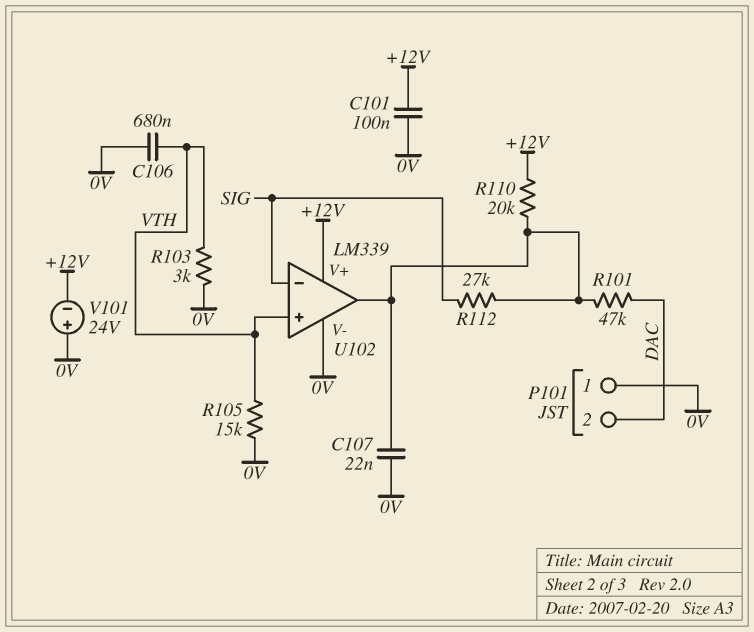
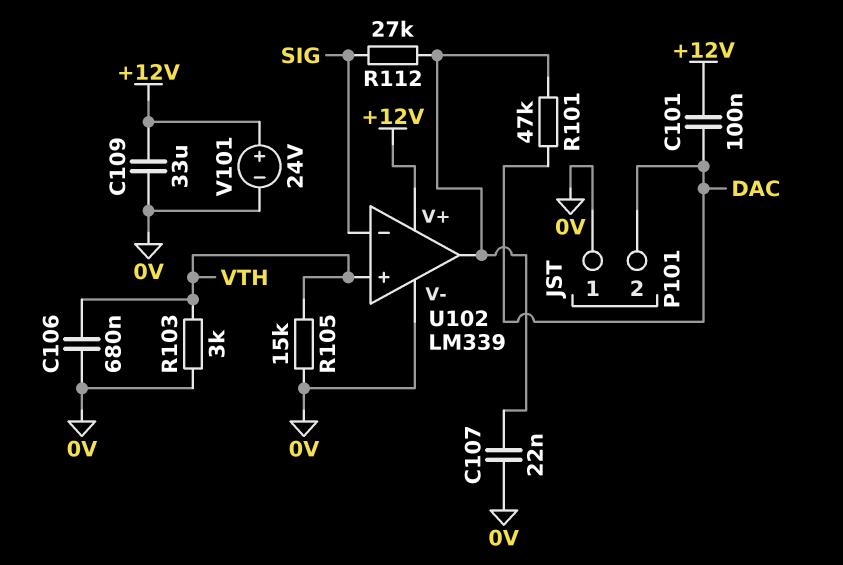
C101: 100nF (+12V, 0V) -> 100nF (+12V, DAC)
C109: none -> 33uF (+12V, 0V)
R110: 20k (+12V, U102/out) -> none
V101: 24V (plus 0V, minus +12V) -> 24V (plus +12V, minus 0V)

